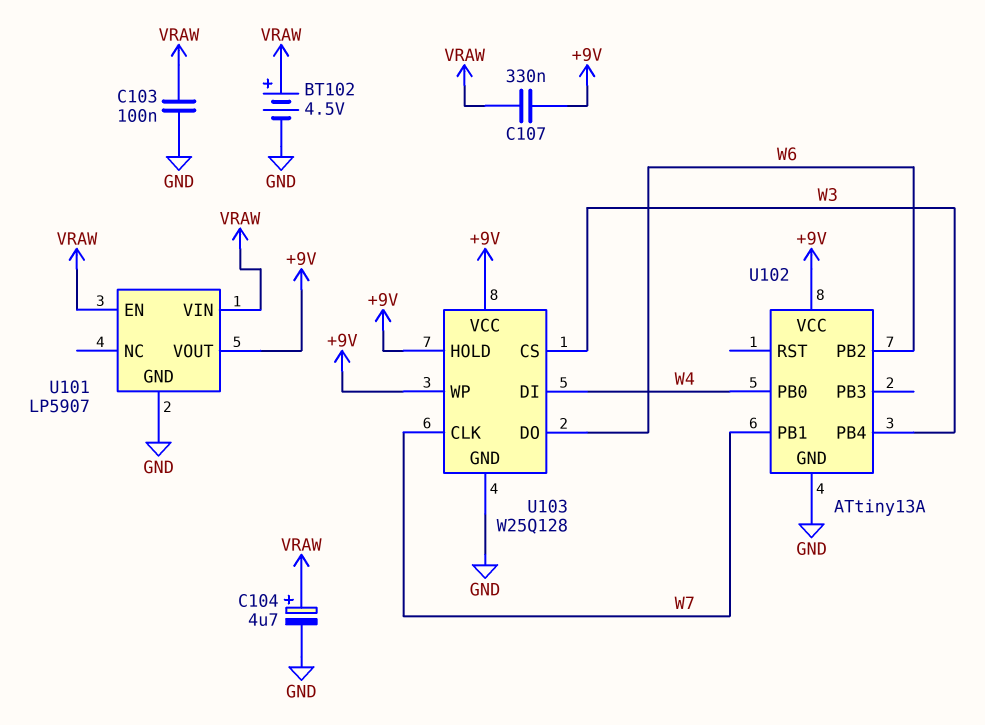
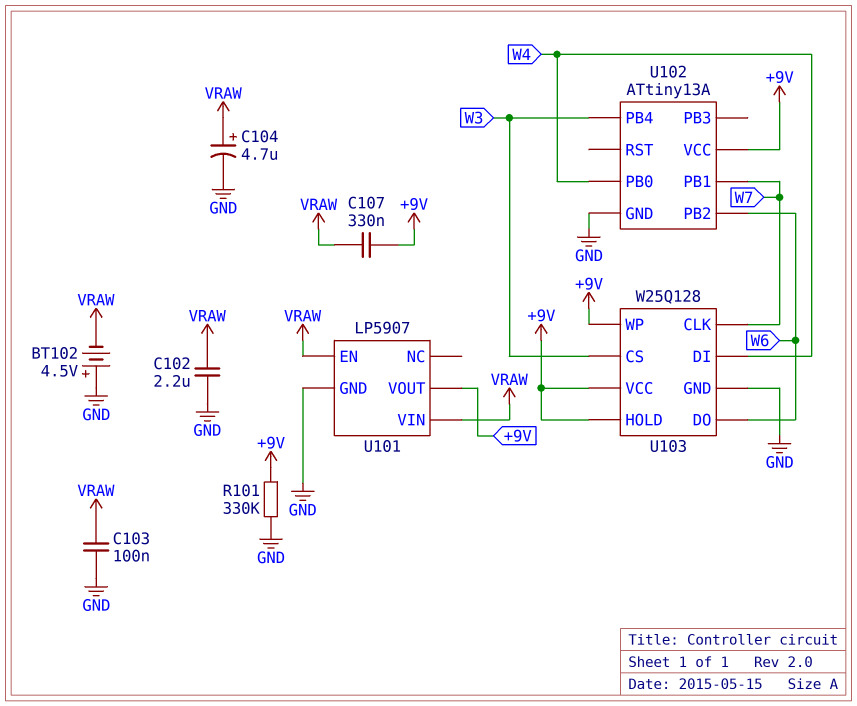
BT102: 4.5V (plus VRAW, minus GND) -> 4.5V (plus GND, minus VRAW)
C102: none -> 2.2uF (GND, VRAW)
R101: none -> 330k (+9V, GND)

